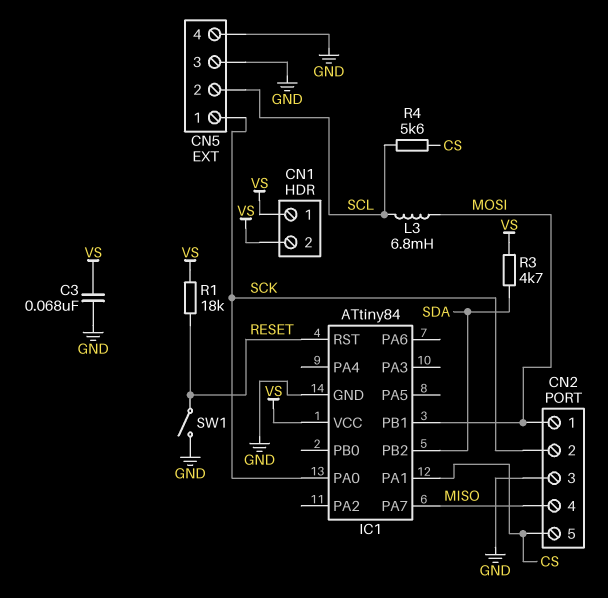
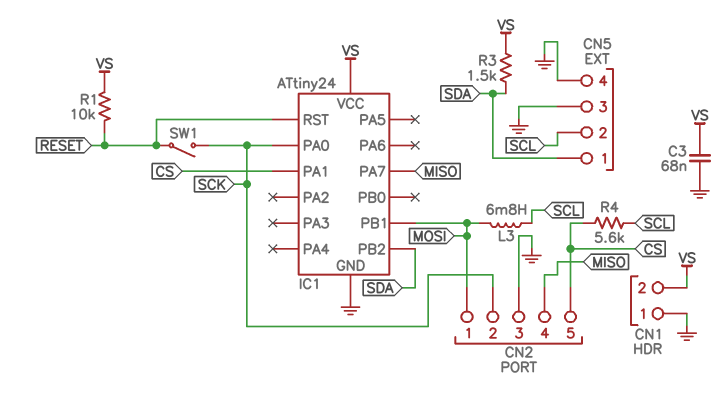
CN1 pin 1: VS -> GND
CN5 pin 1: SCK -> SDA
IC1: ATtiny84 -> ATtiny24
R1: 18k (RESET, VS) -> 10k (RESET, VS)
R3: 4.7k (SDA, VS) -> 1.5k (SDA, VS)
SW1: switch (GND, RESET) -> switch (RESET, SCK)

